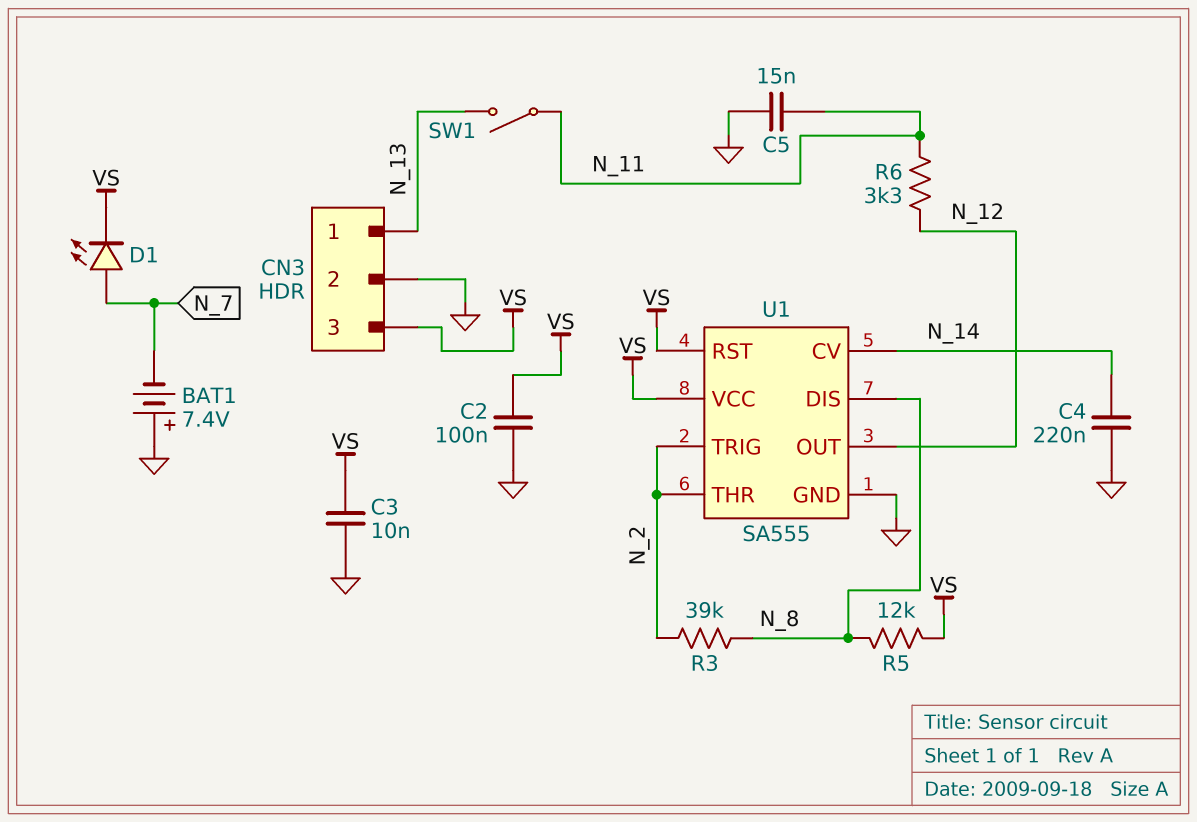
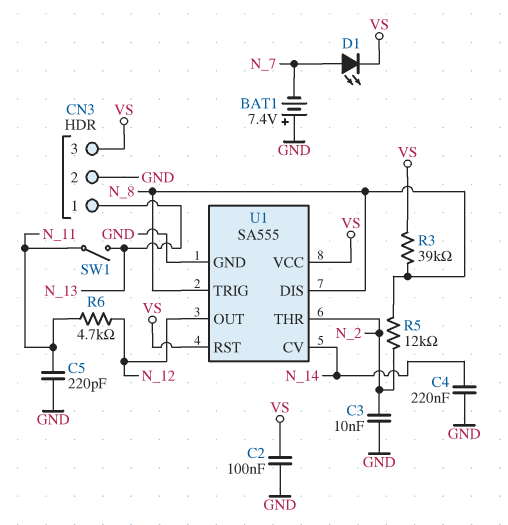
C3: 10nF (GND, VS) -> 10nF (GND, N_2)
C5: 15nF (GND, N_11) -> 220pF (GND, N_11)
R3: 39k (N_2, N_8) -> 39k (N_8, VS)
R5: 12k (N_8, VS) -> 12k (N_2, N_8)
R6: 3.3k (N_11, N_12) -> 4.7k (N_11, N_12)
U1 pin TRIG: N_2 -> N_8

